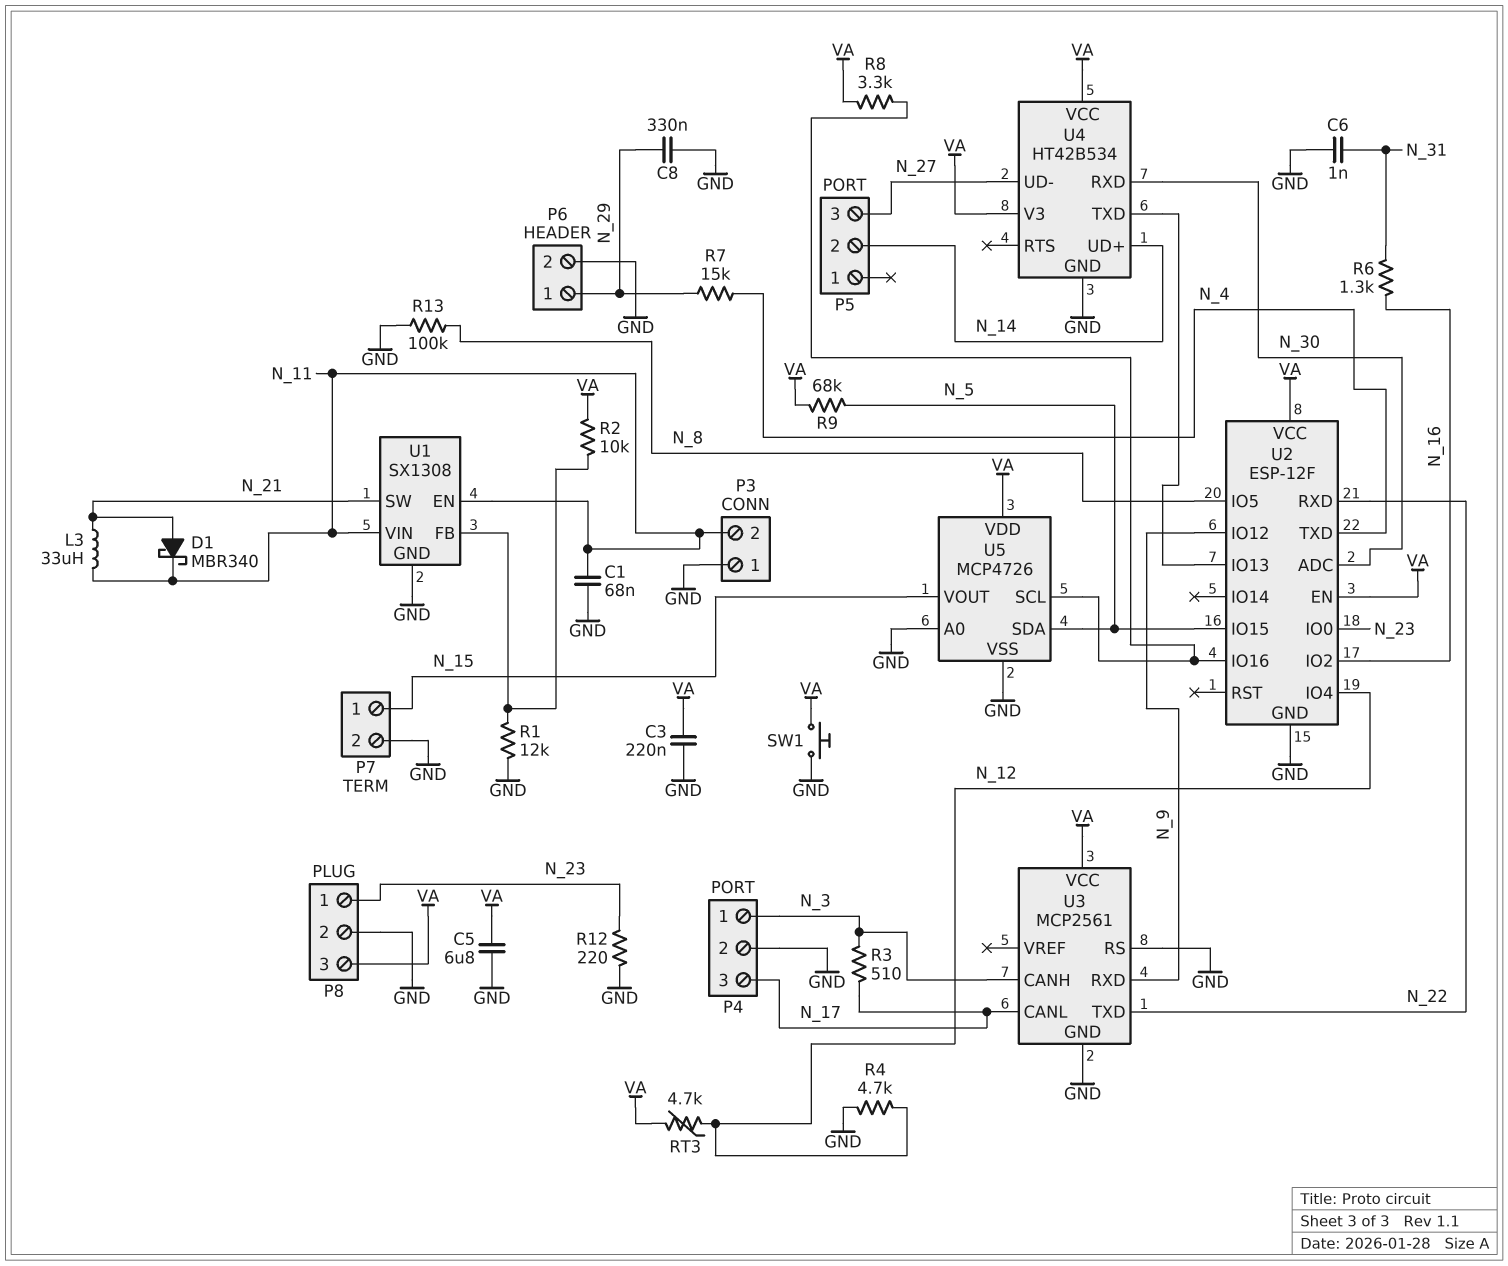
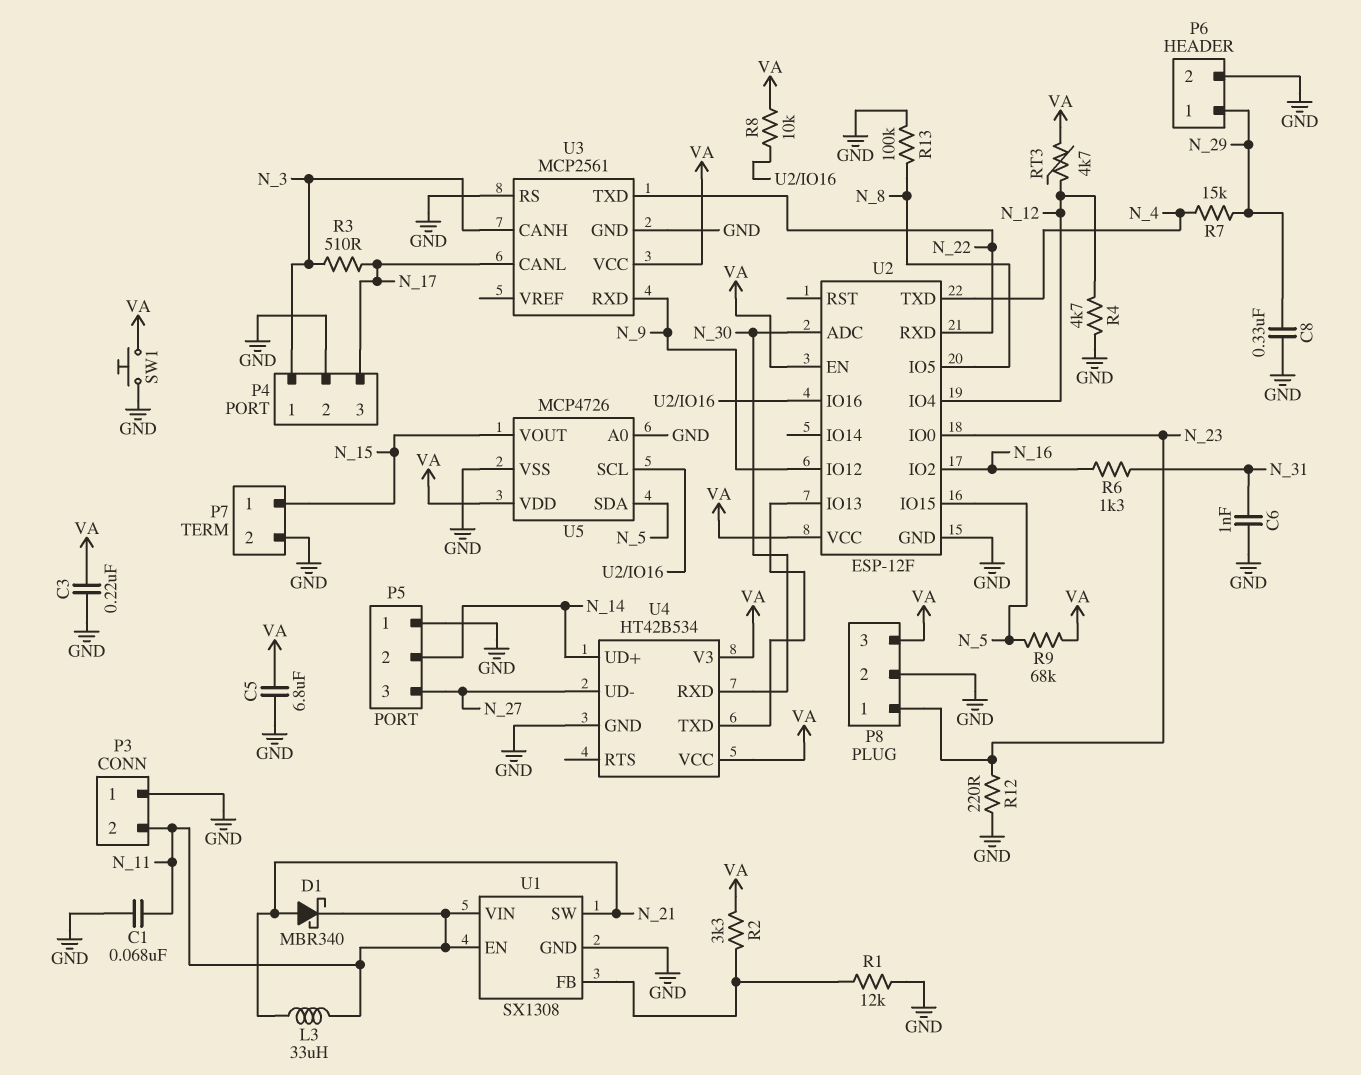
P5 pin 1: none -> GND
R2: 10k (U1/FB, VA) -> 3.3k (U1/FB, VA)
R8: 3.3k (U2/IO16, VA) -> 10k (U2/IO16, VA)

